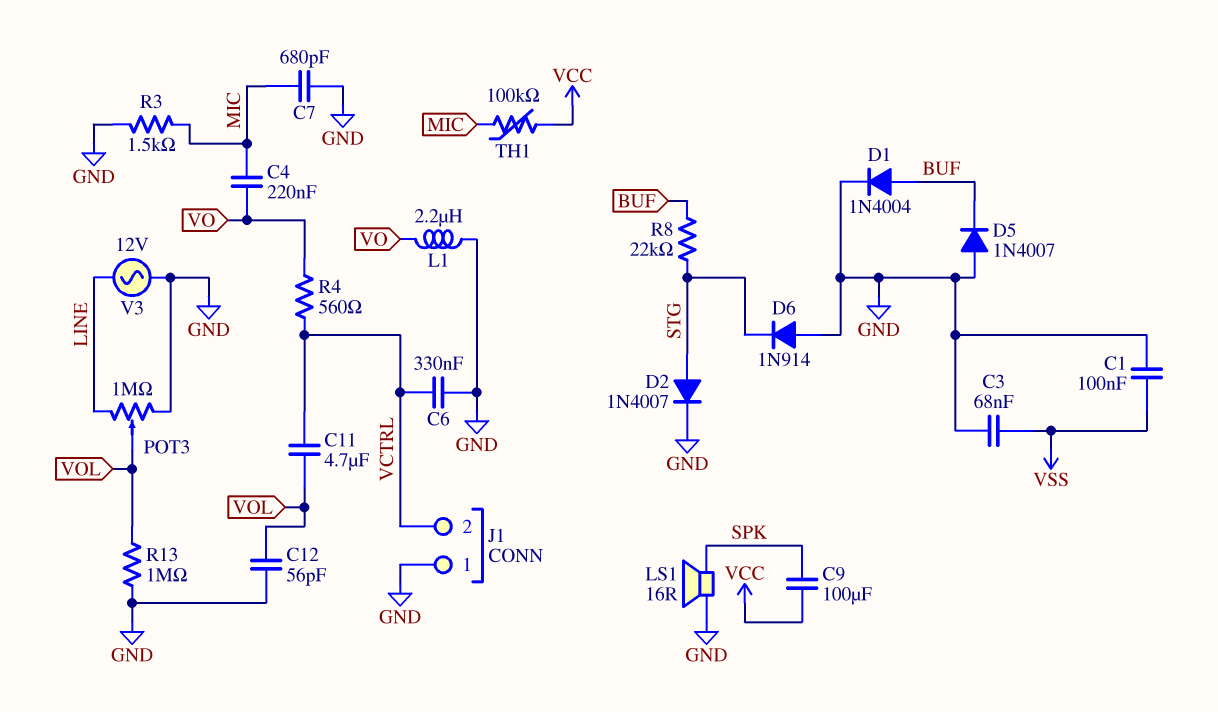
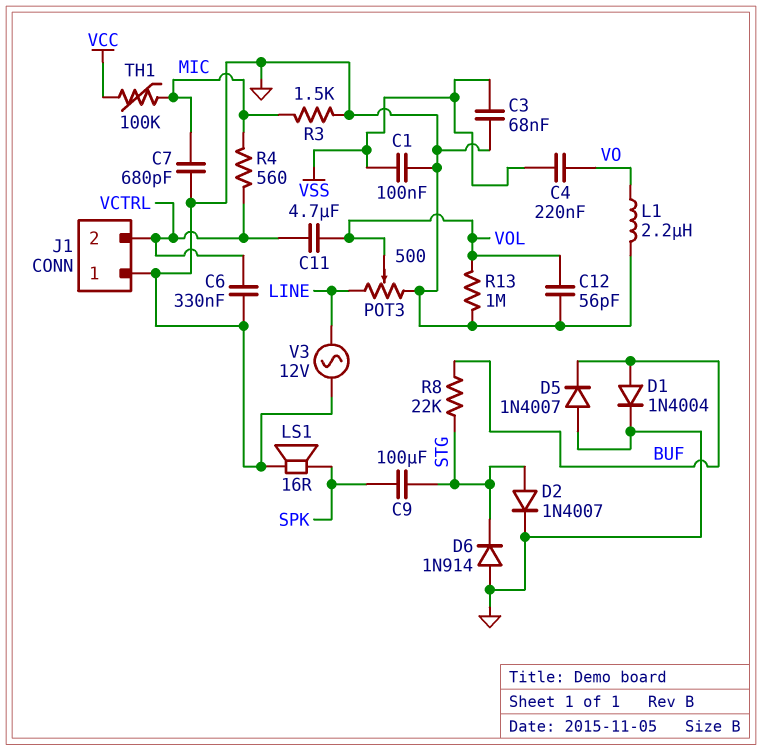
C4: 220nF (MIC, VO) -> 220nF (VO, VSS)
C9: 100uF (SPK, VCC) -> 100uF (SPK, STG)
POT3: 1M (GND, LINE, wiper VOL) -> 500 (GND, LINE, wiper VOL)
R4: 560 (VCTRL, VO) -> 560 (MIC, VCTRL)

